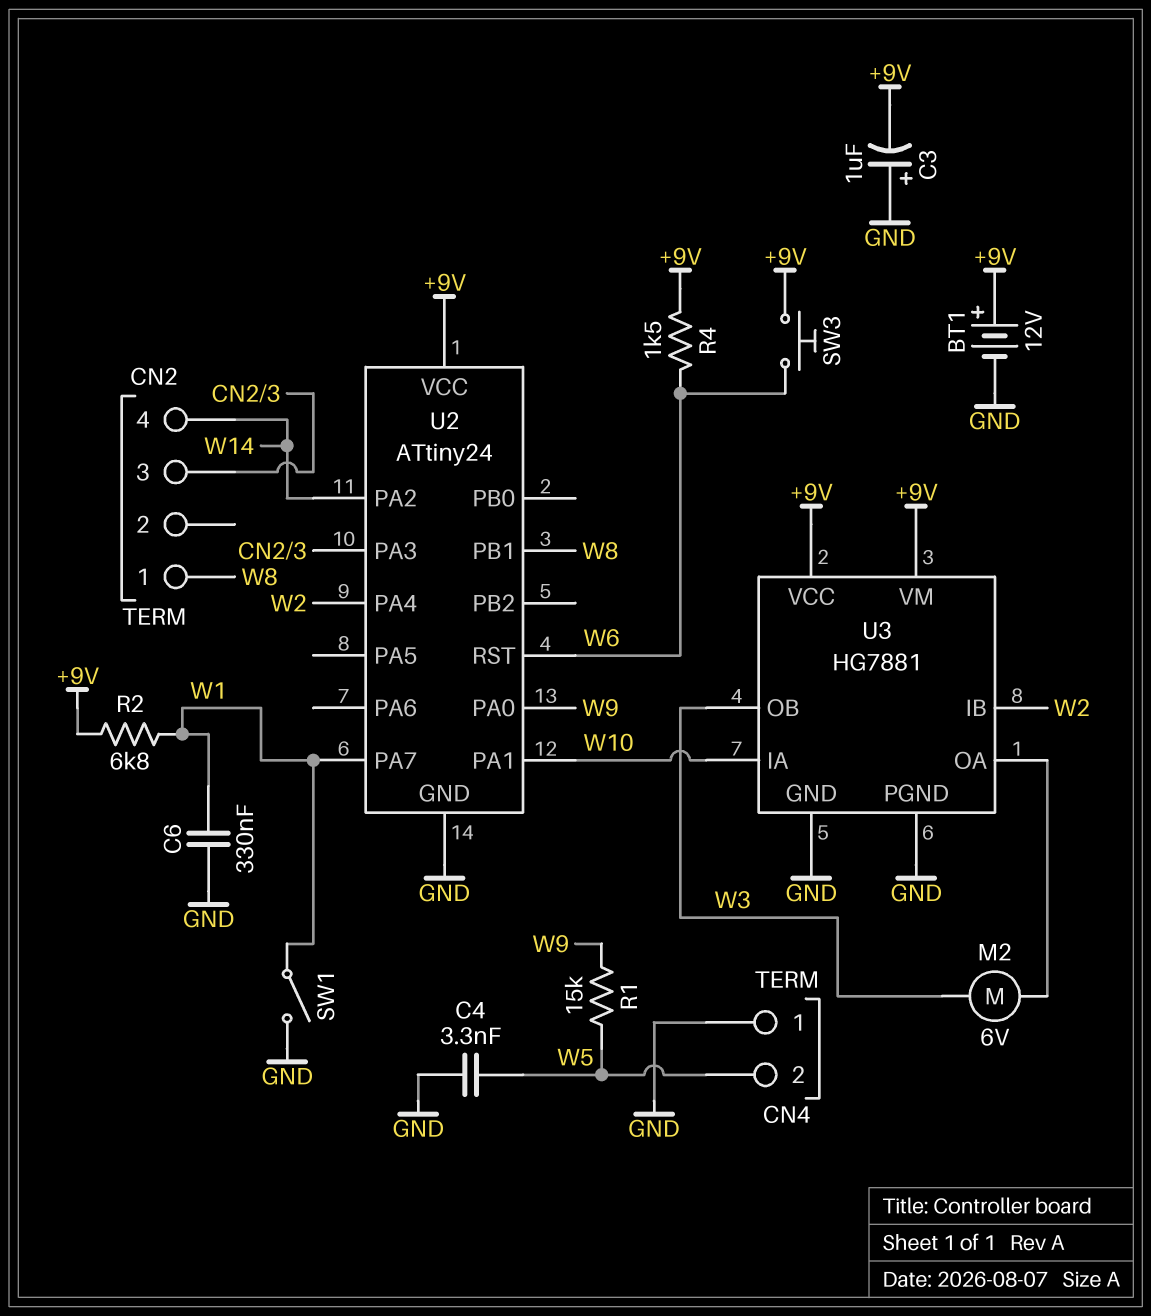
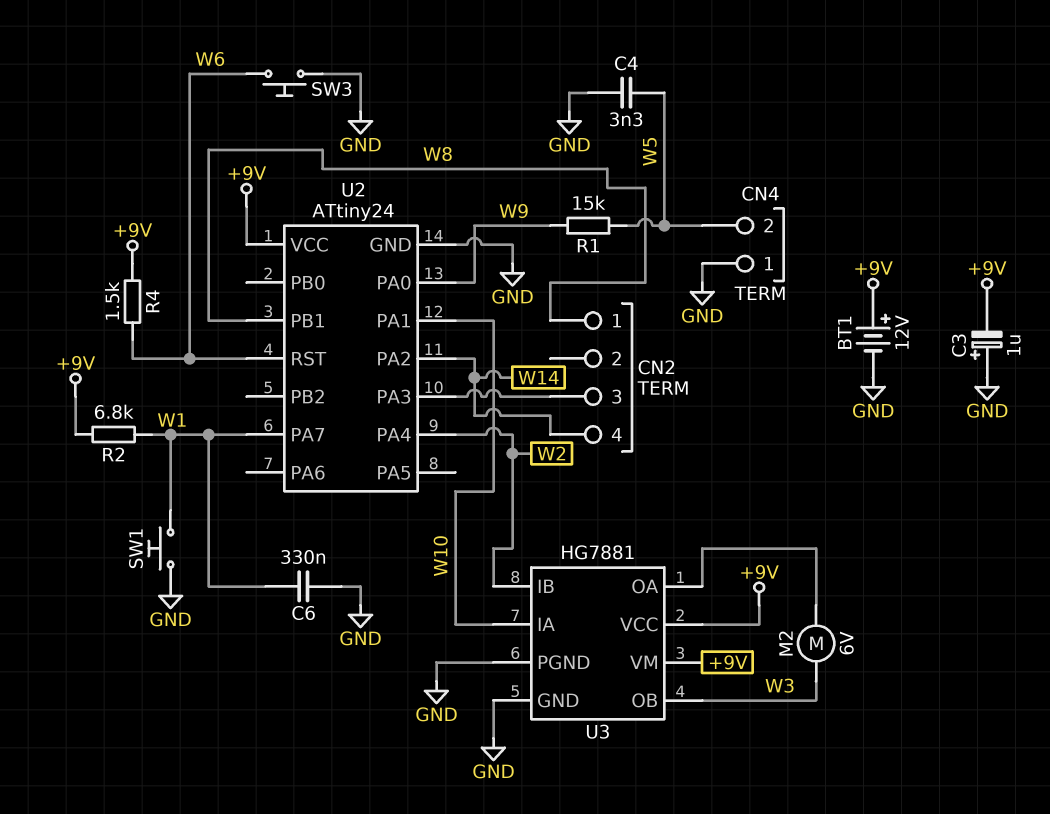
SW1: switch (GND, W1) -> button (GND, W1)
SW3: button (+9V, W6) -> button (GND, W6)

